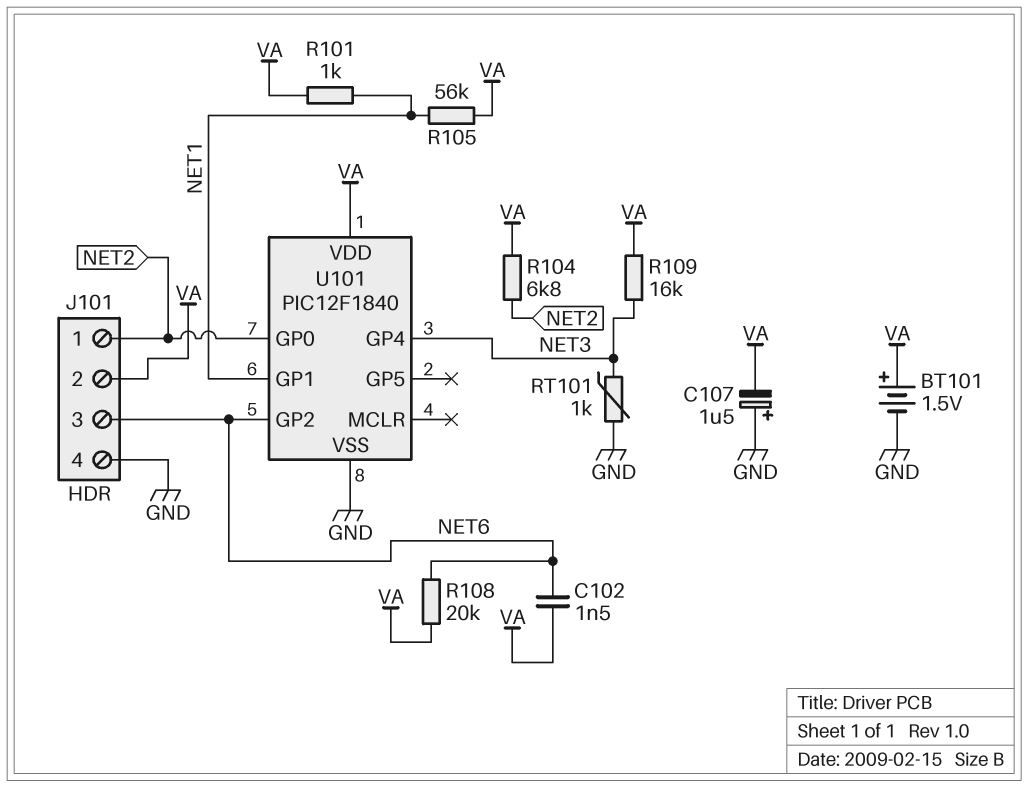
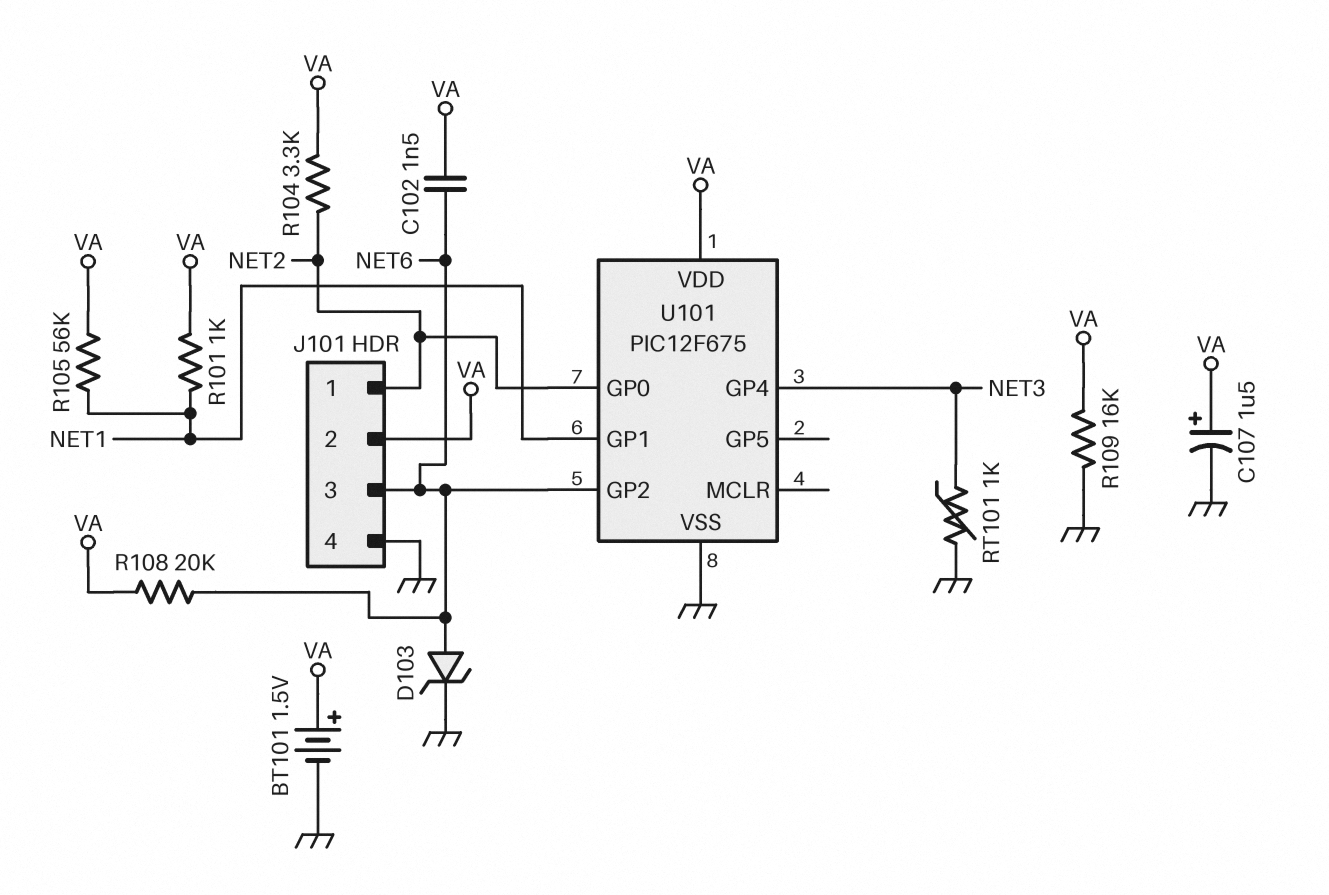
C107: 1.5uF (plus GND, minus VA) -> 1.5uF (plus VA, minus GND)
D103: none -> zener (A NET6, K GND)
R104: 6.8k (NET2, VA) -> 3.3k (NET2, VA)
R109: 16k (NET3, VA) -> 16k (GND, VA)
U101: PIC12F1840 -> PIC12F675

